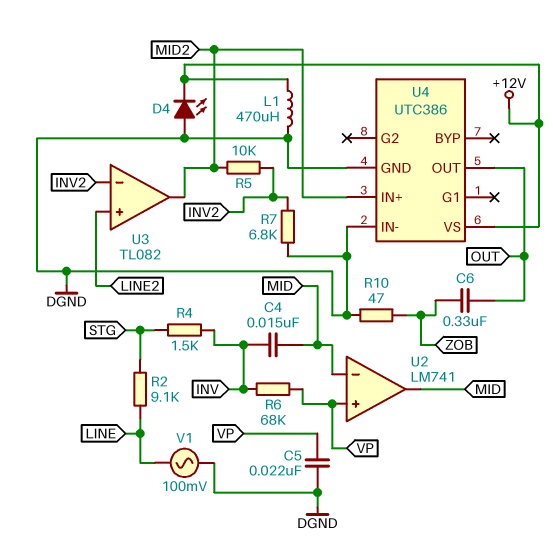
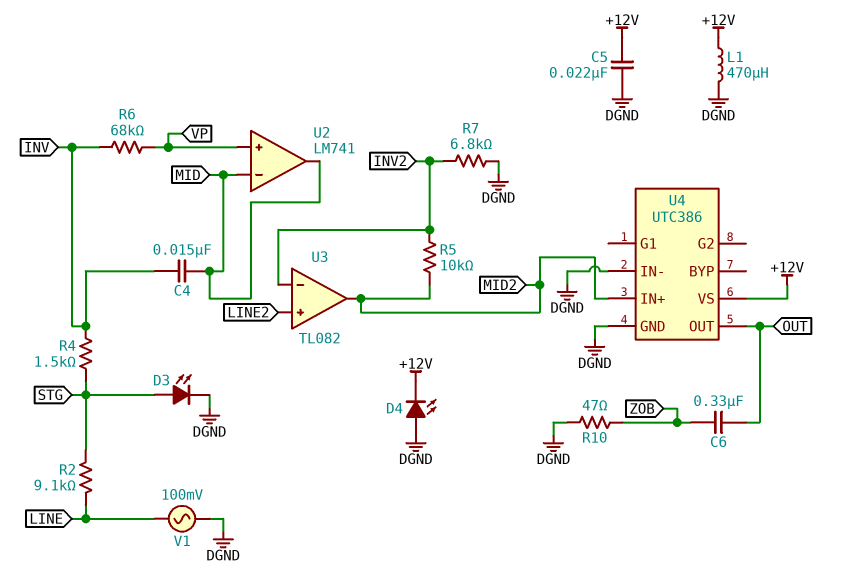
C5: 22nF (DGND, VP) -> 22nF (+12V, DGND)
D3: none -> LED (A STG, K DGND)

